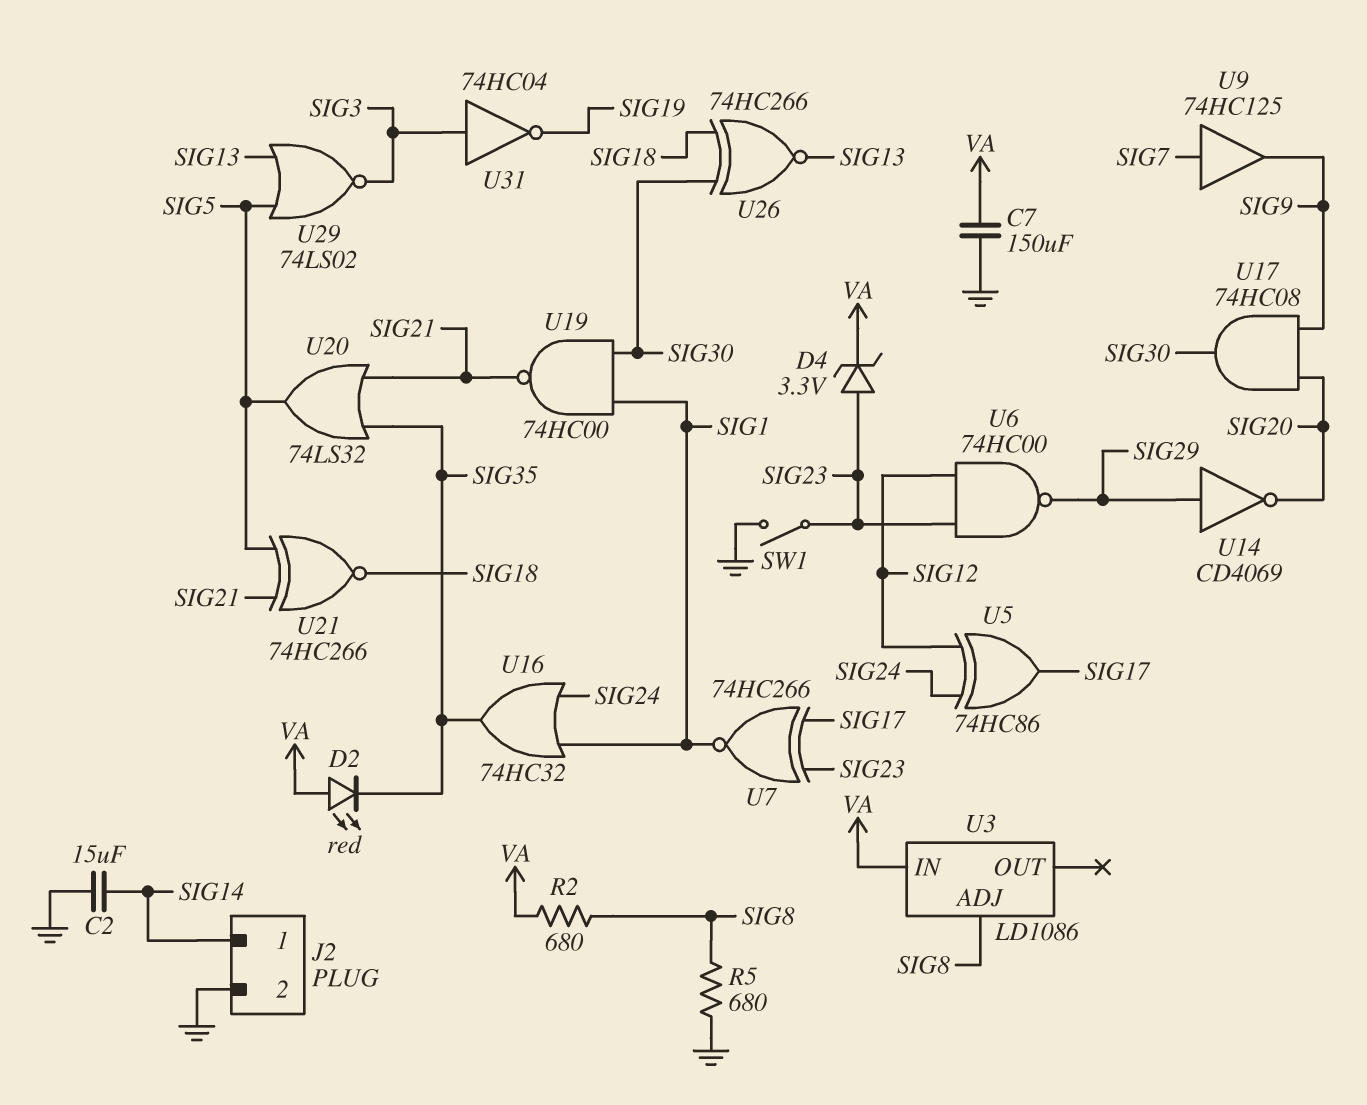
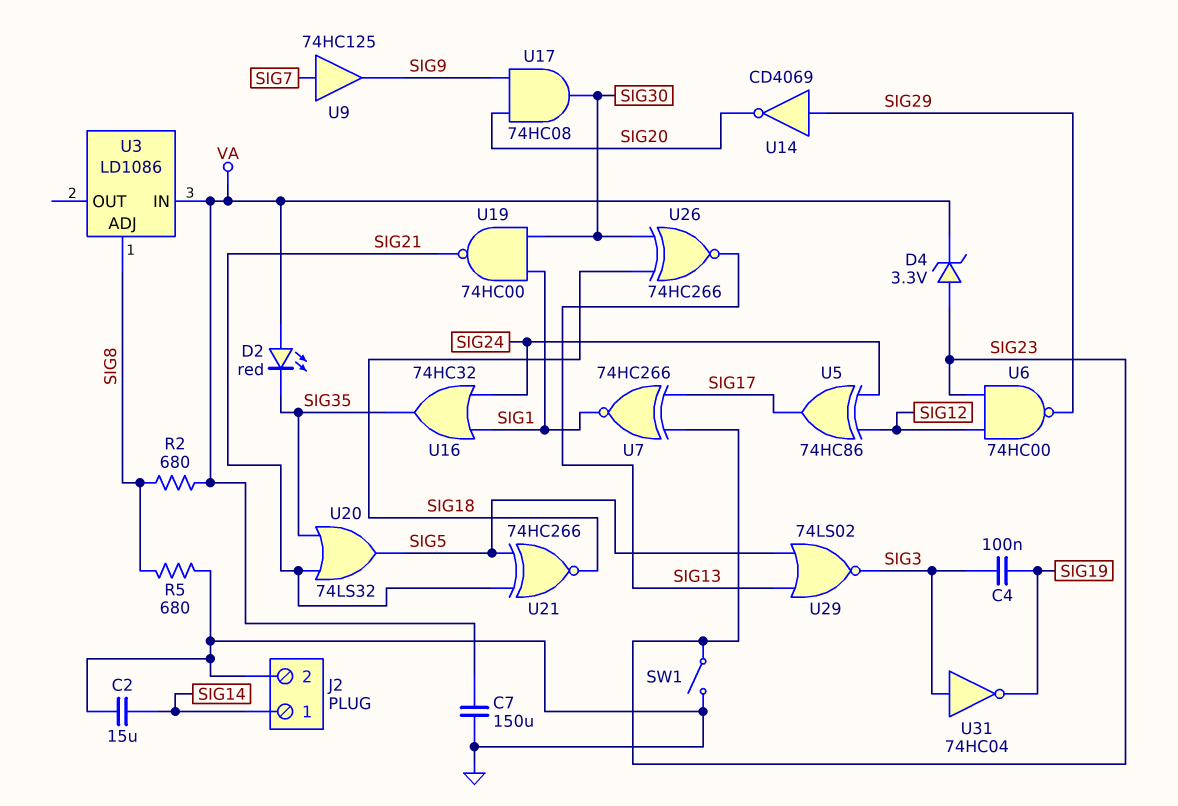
C4: none -> 100nF (SIG3, SIG19)

